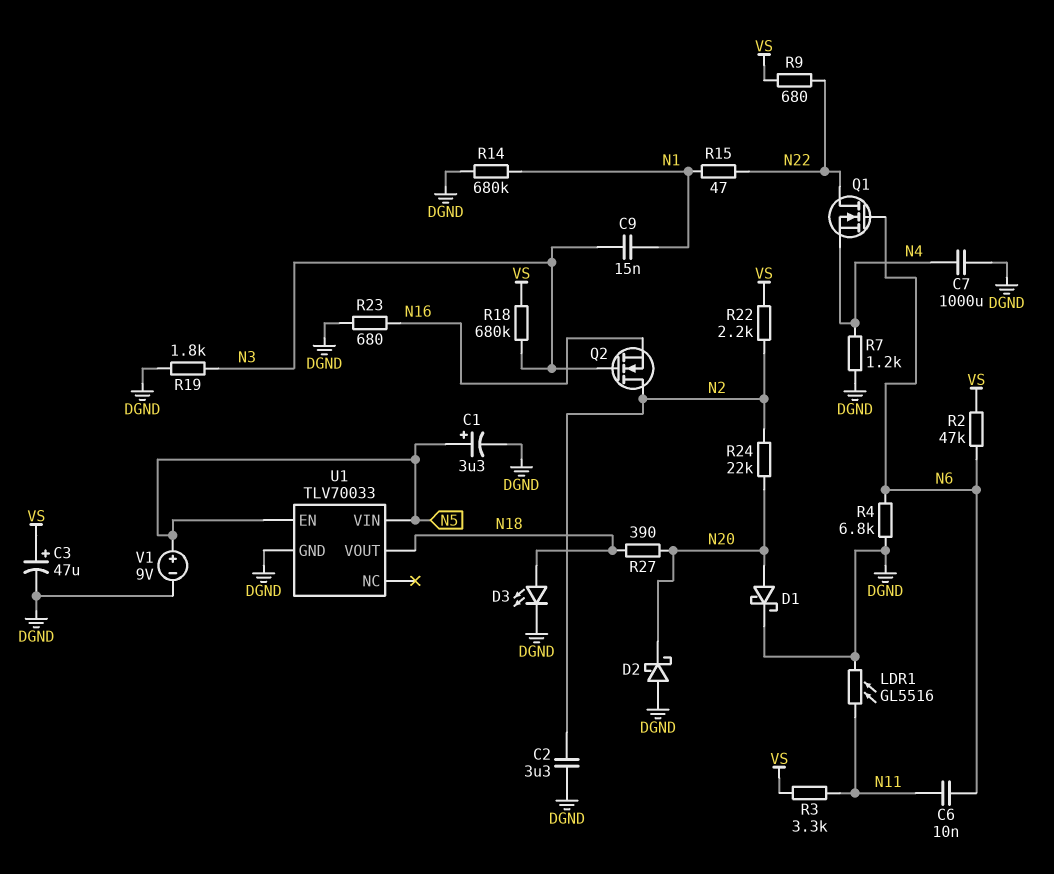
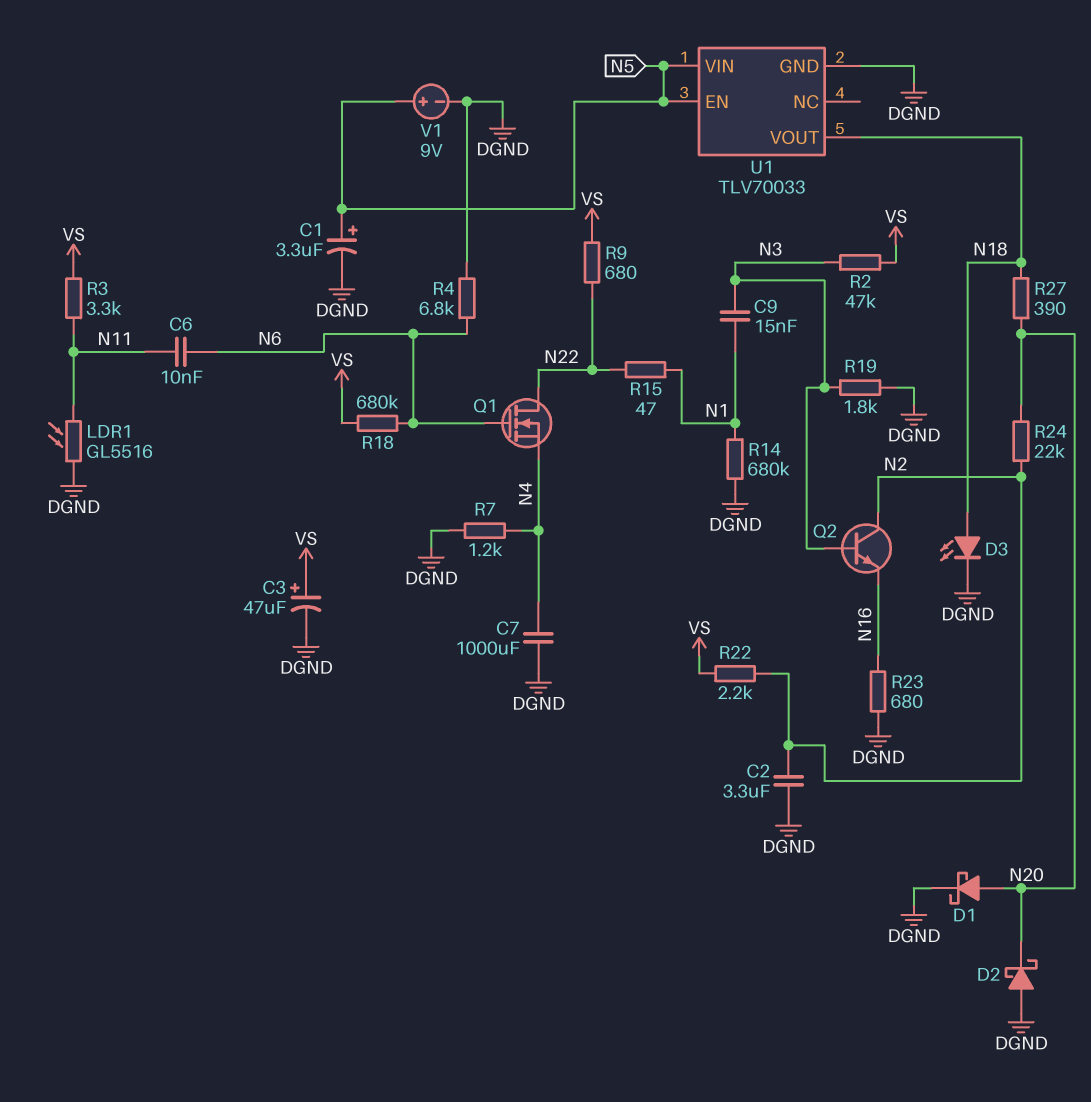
Q2: NMOS (G N3, D N2, S N16) -> NPN (B N3, C N2, E N16)
R2: 47k (N6, VS) -> 47k (N3, VS)
R18: 680k (N3, VS) -> 680k (N6, VS)

